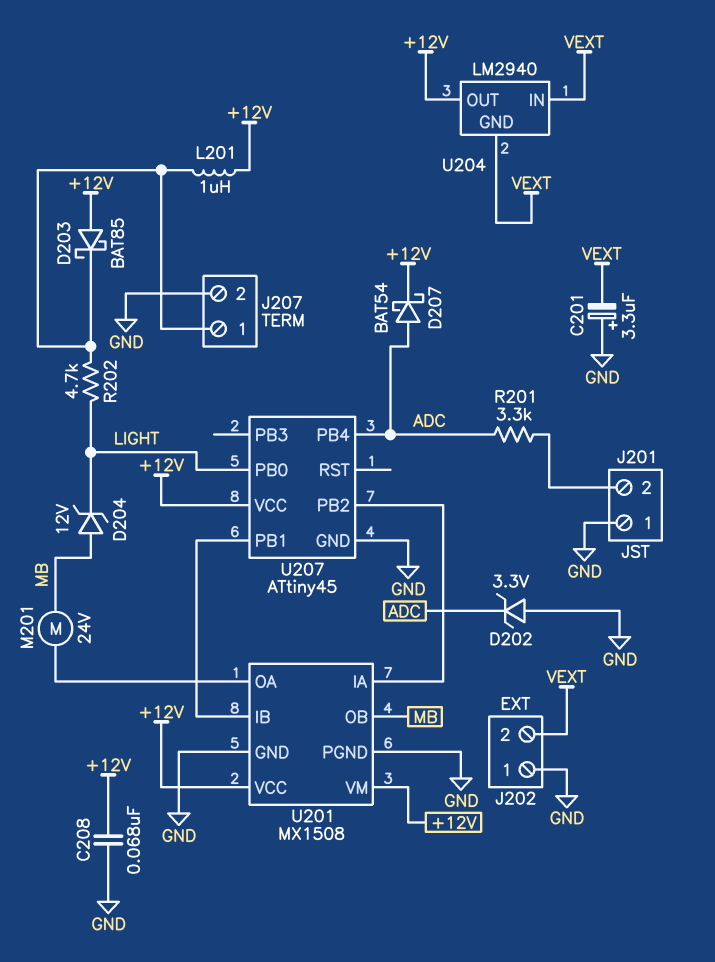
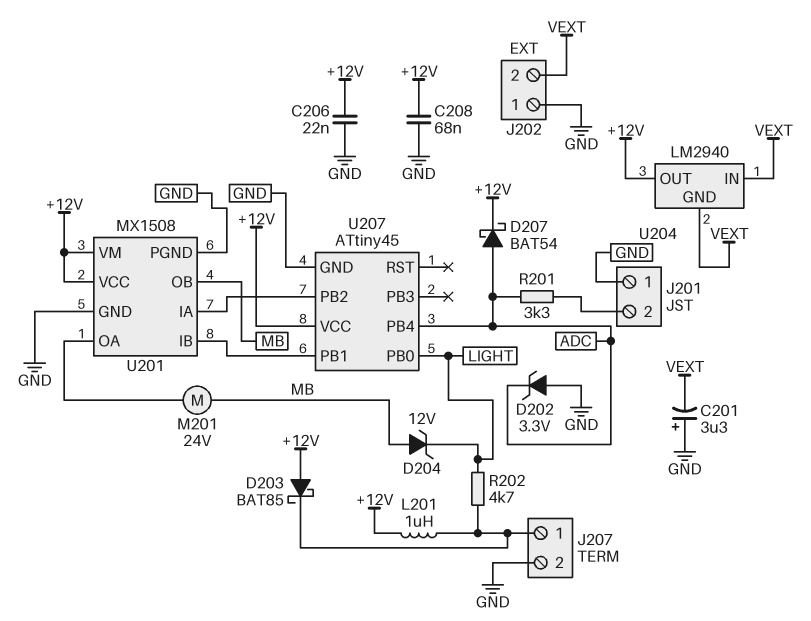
C206: none -> 22nF (+12V, GND)

